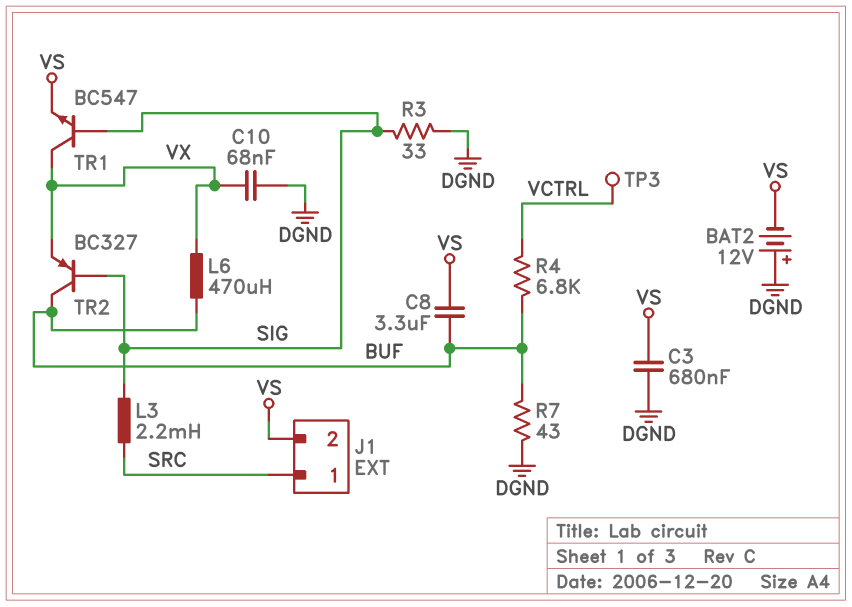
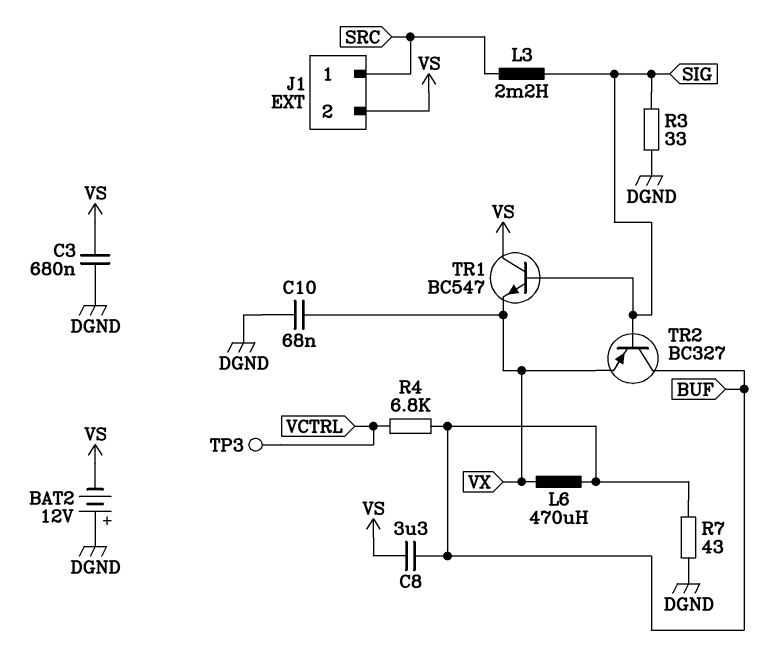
TR1: NPN BC547 (B SIG, C VX, E VS) -> NPN BC547 (B SIG, C VS, E VX)

